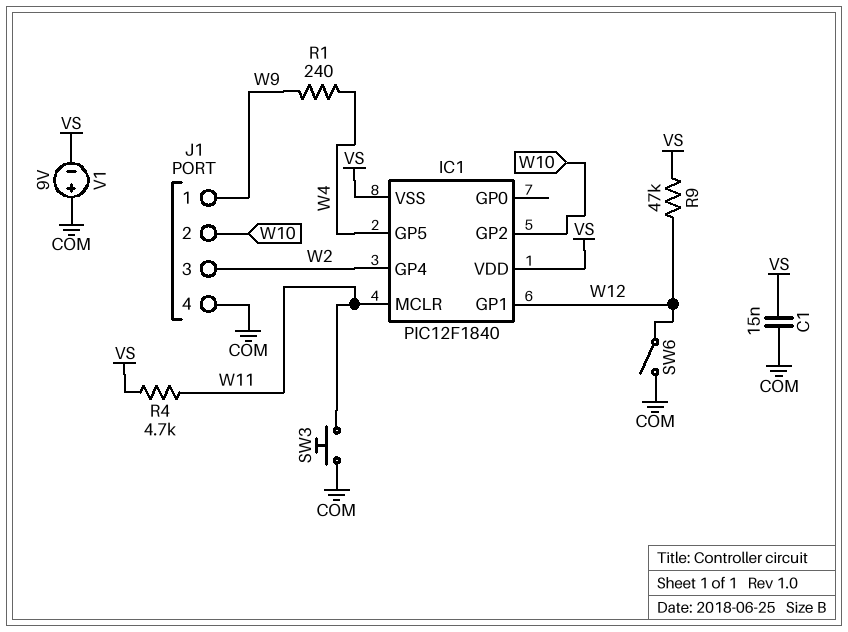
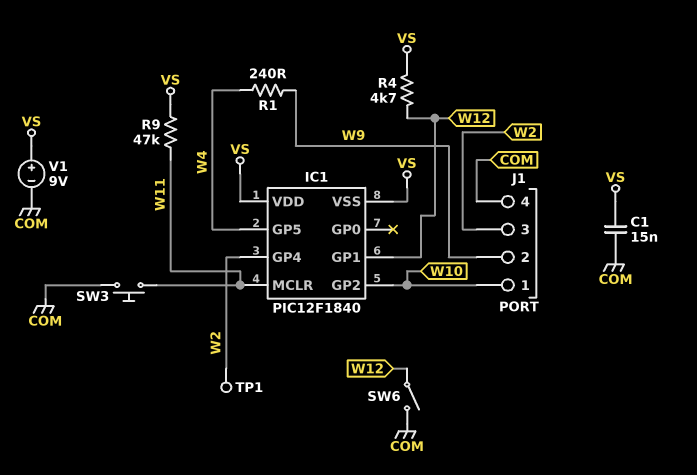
J1 pin 1: W9 -> W10
J1 pin 2: W10 -> W9
R4: 4.7k (VS, W11) -> 4.7k (VS, W12)
R9: 47k (VS, W12) -> 47k (VS, W11)
TP1: none -> test point (W2)
V1: 9V (plus COM, minus VS) -> 9V (plus VS, minus COM)

